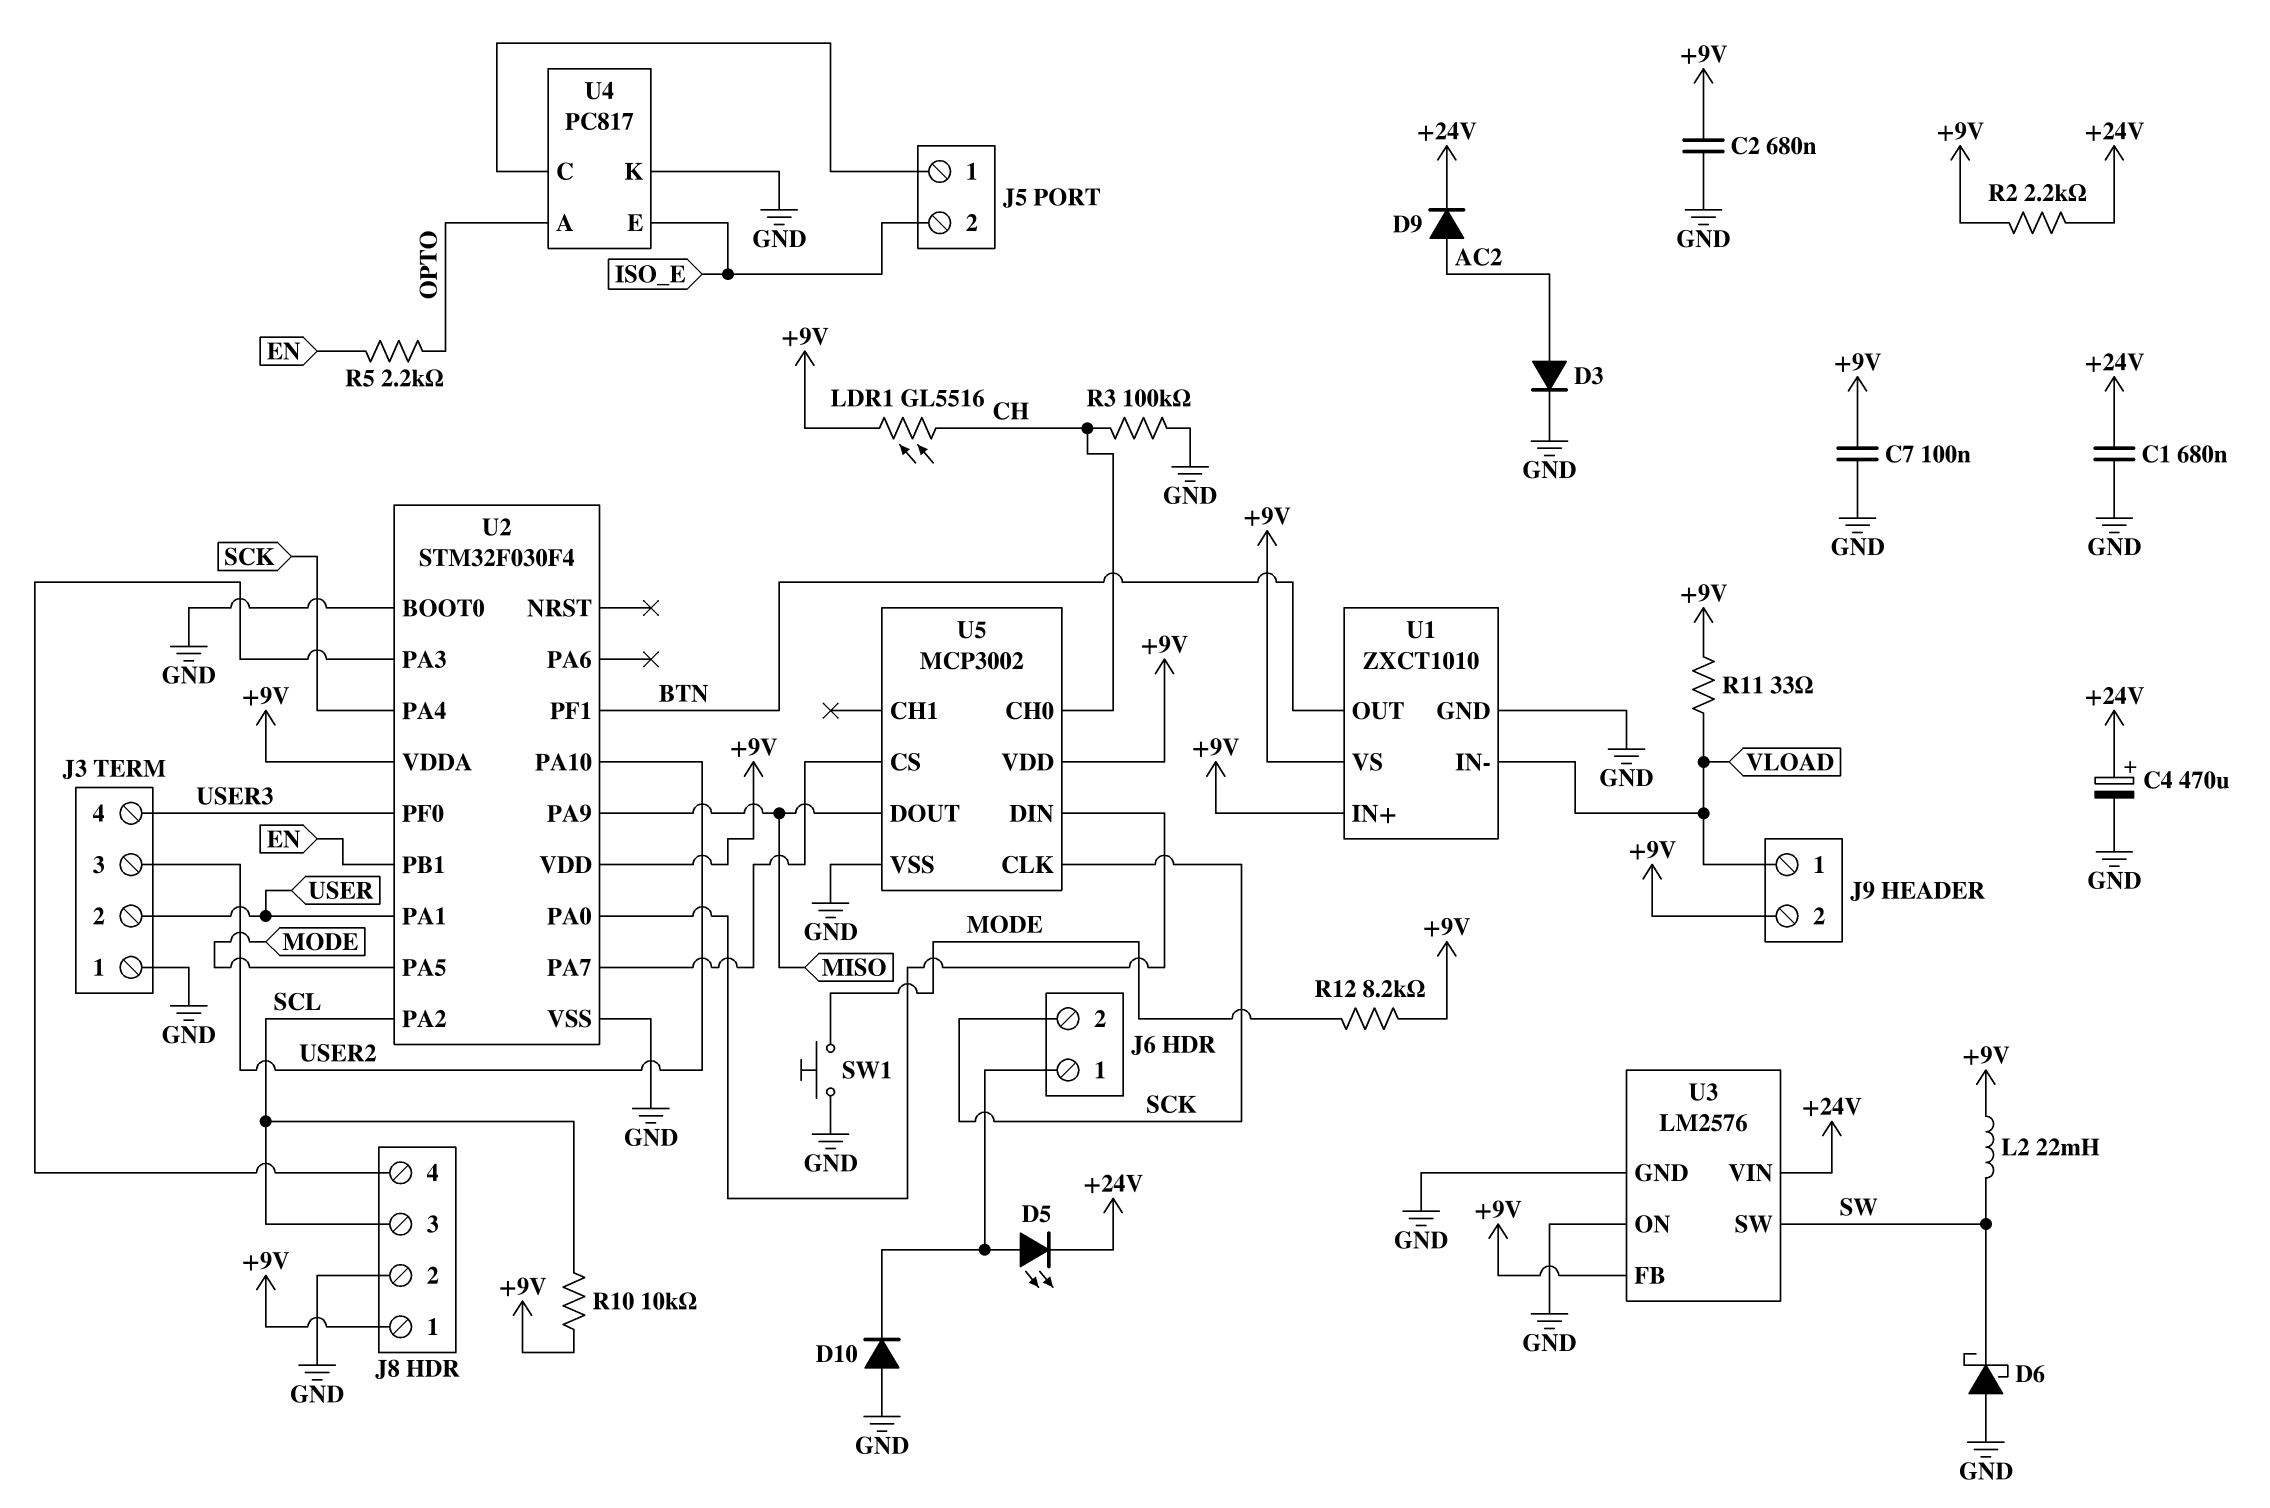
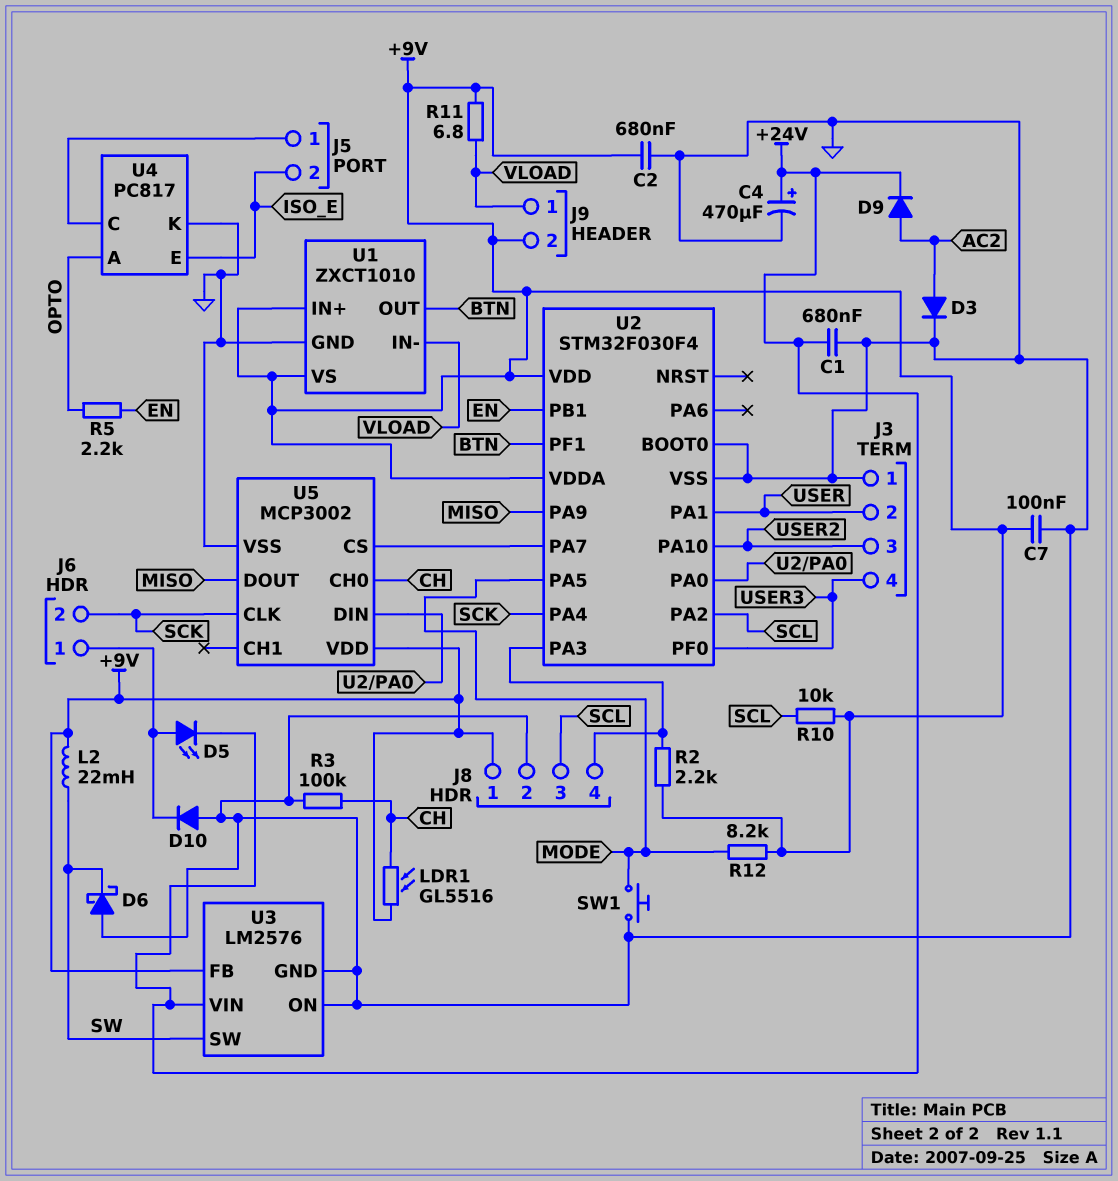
R2: 2.2k (+9V, +24V) -> 2.2k (+9V, J8/4)
R11: 33 (+9V, VLOAD) -> 6.8 (+9V, VLOAD)

